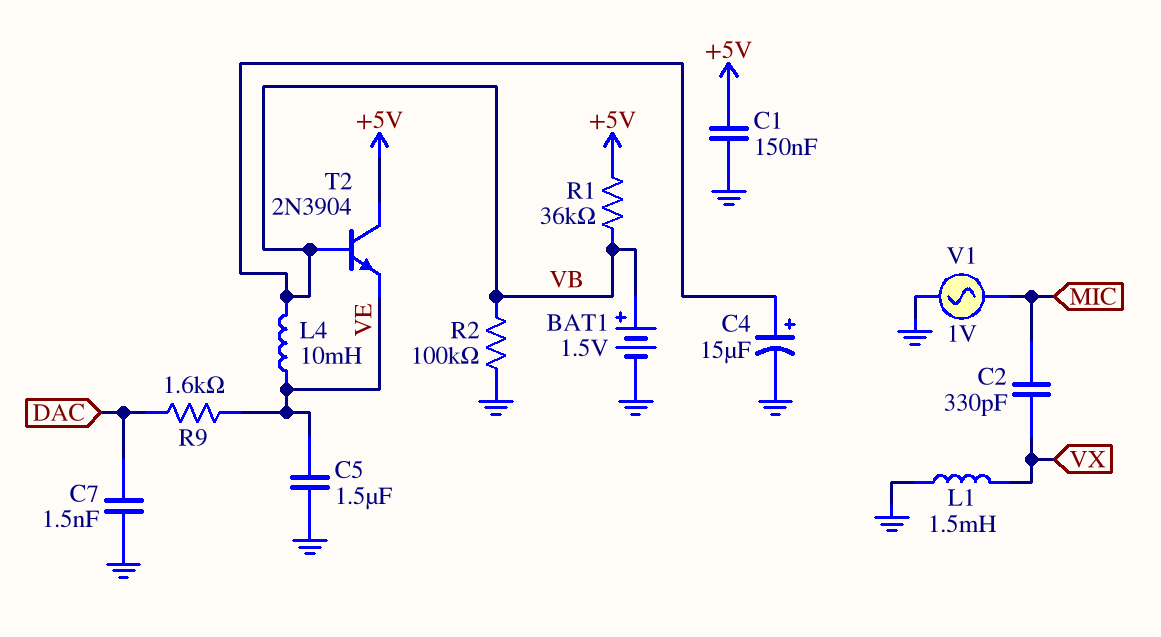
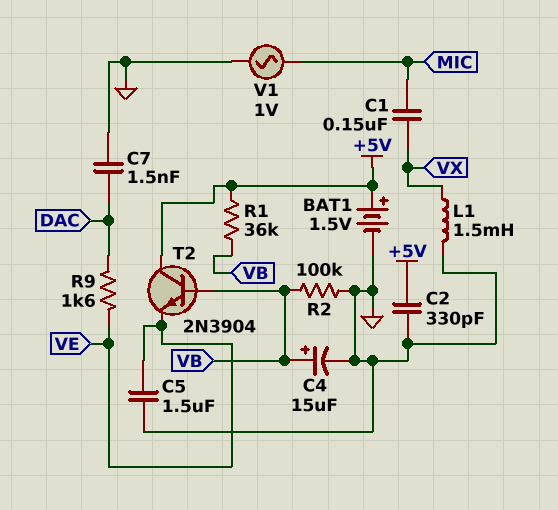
BAT1: 1.5V (plus VB, minus GND) -> 1.5V (plus +5V, minus GND)
C1: 150nF (+5V, GND) -> 150nF (MIC, VX)
C2: 330pF (MIC, VX) -> 330pF (+5V, GND)
L4: 10mH (VB, VE) -> none

